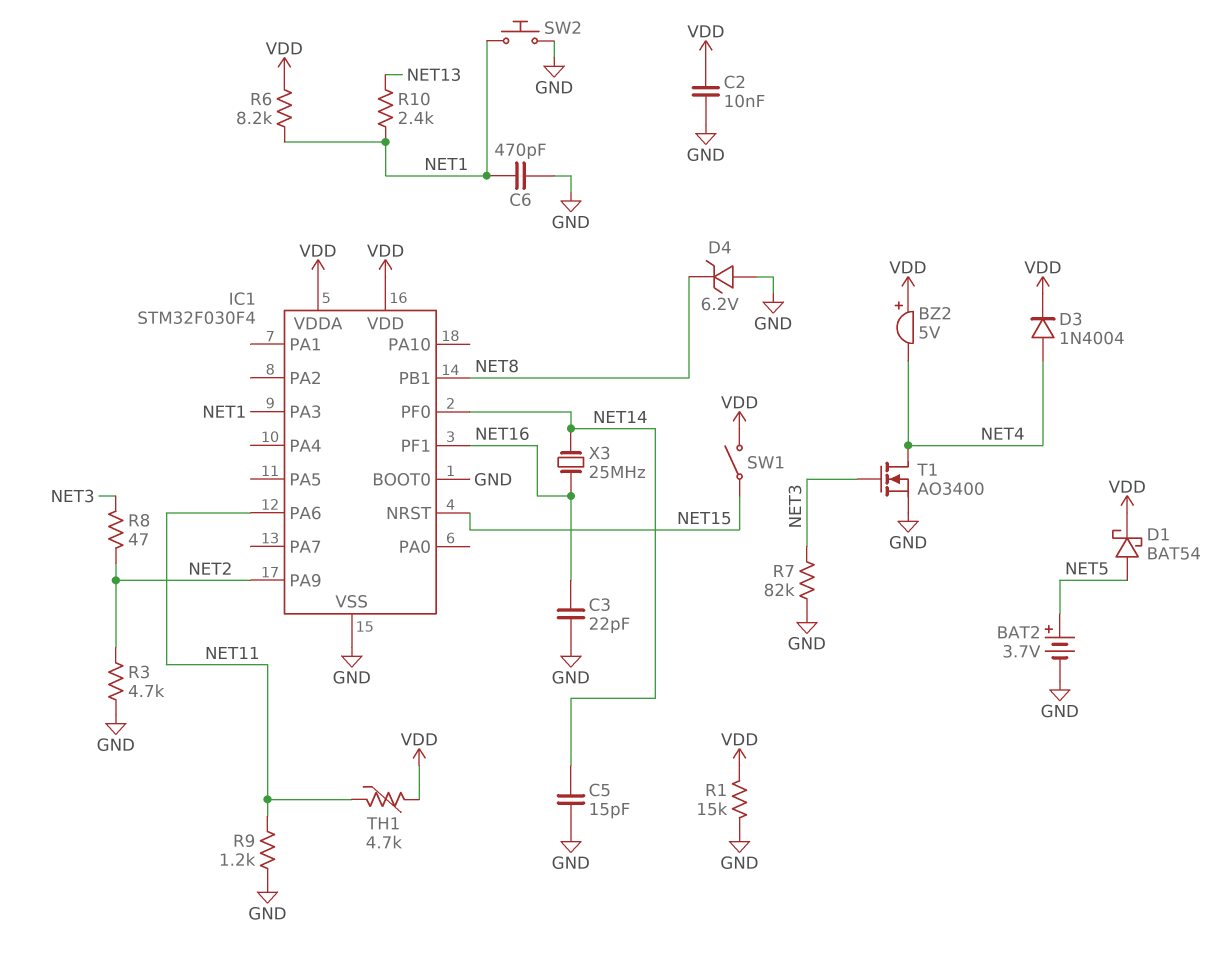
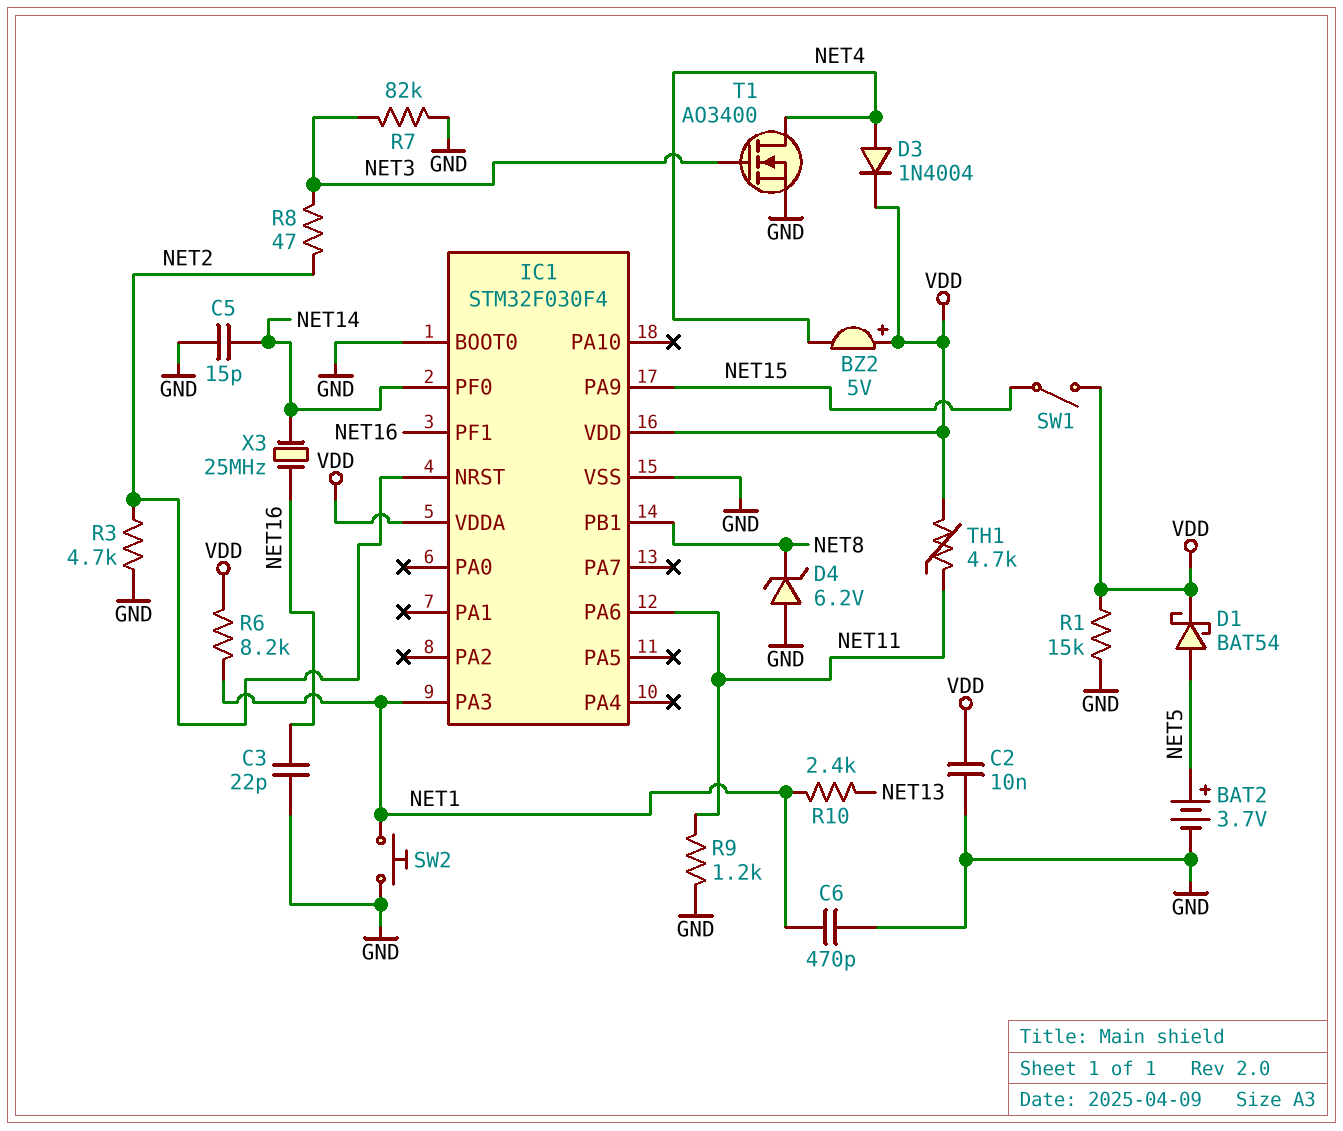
IC1 pin NRST: NET15 -> NET2
IC1 pin PA9: NET2 -> NET15

